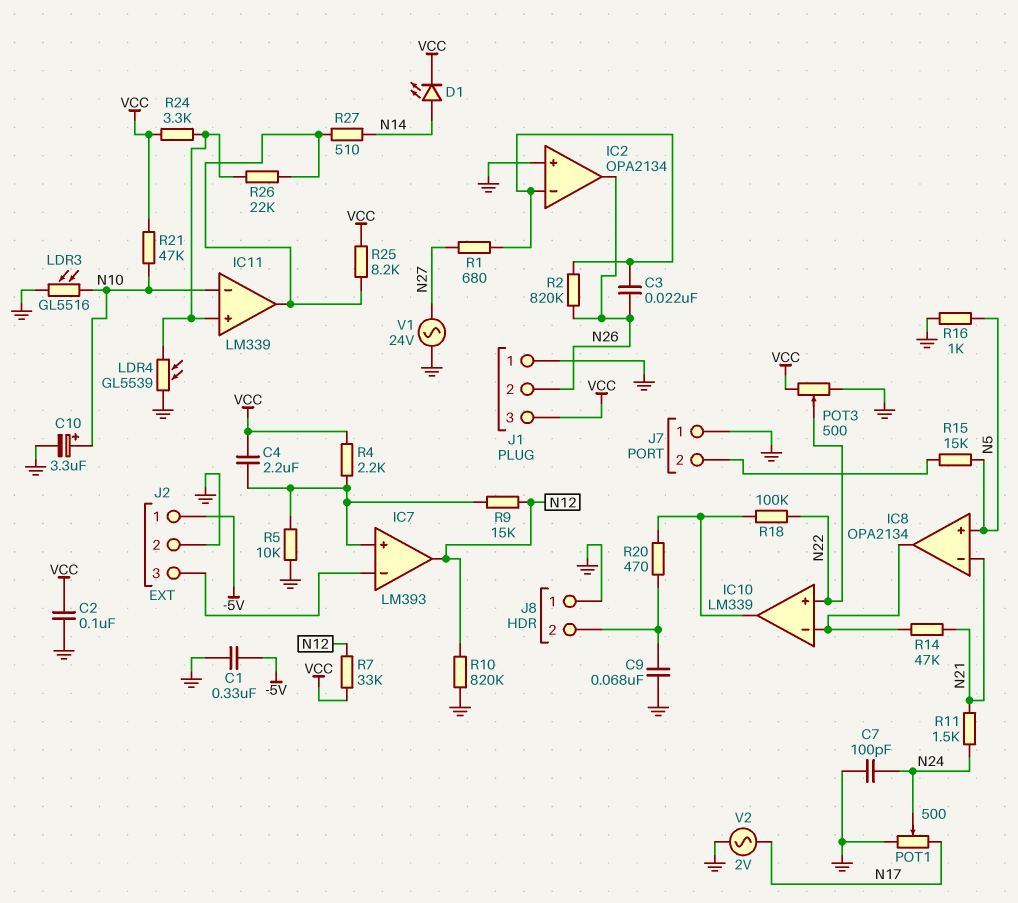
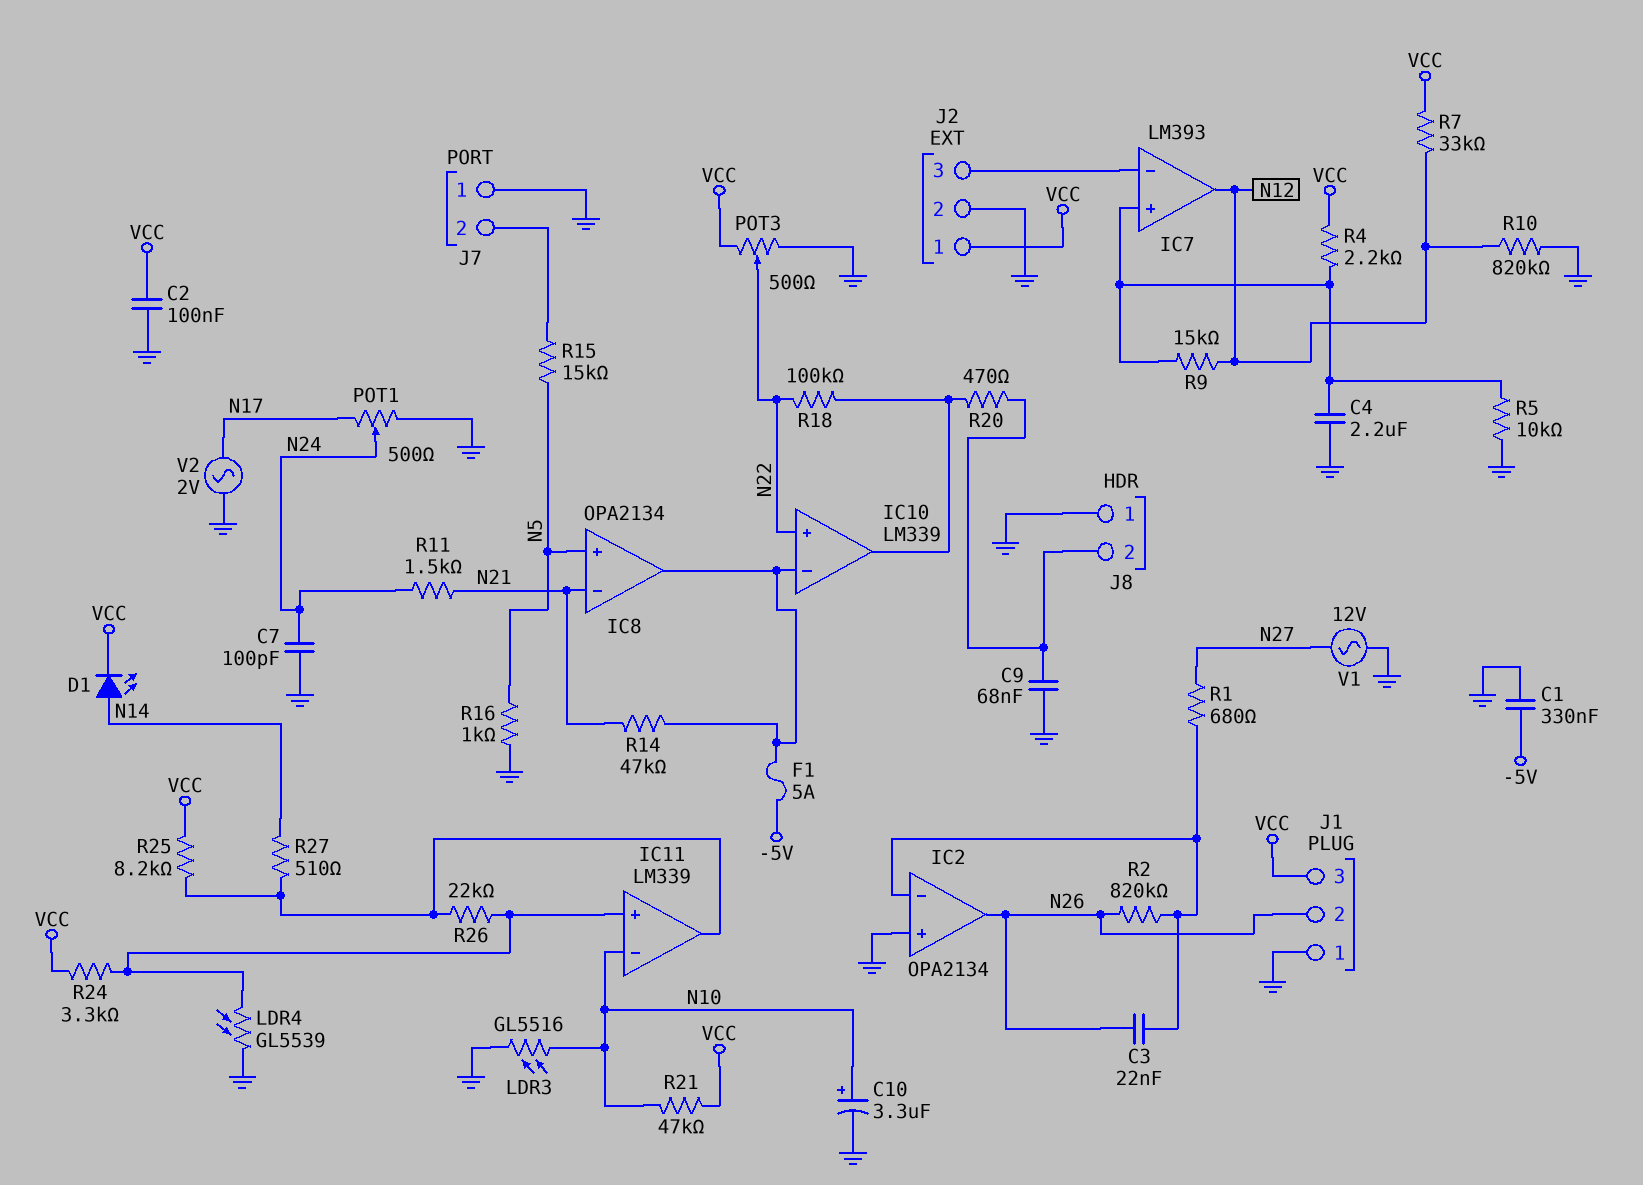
C4: 2.2uF (IC7/in+, VCC) -> 2.2uF (GND, IC7/in+)
F1: none -> 5A (-5V, IC8/out)
J2 pin 1: -5V -> VCC
V1: AC 24V (GND, N27) -> AC 12V (GND, N27)

